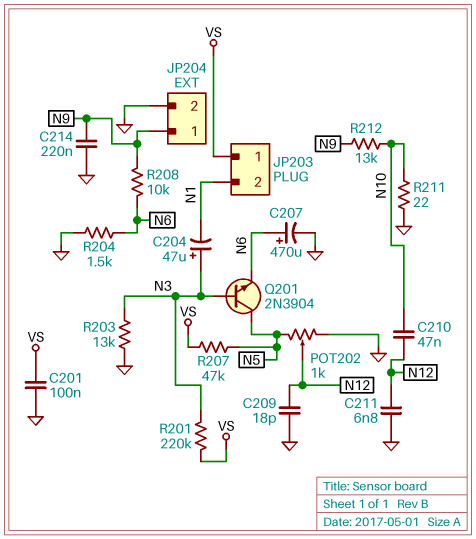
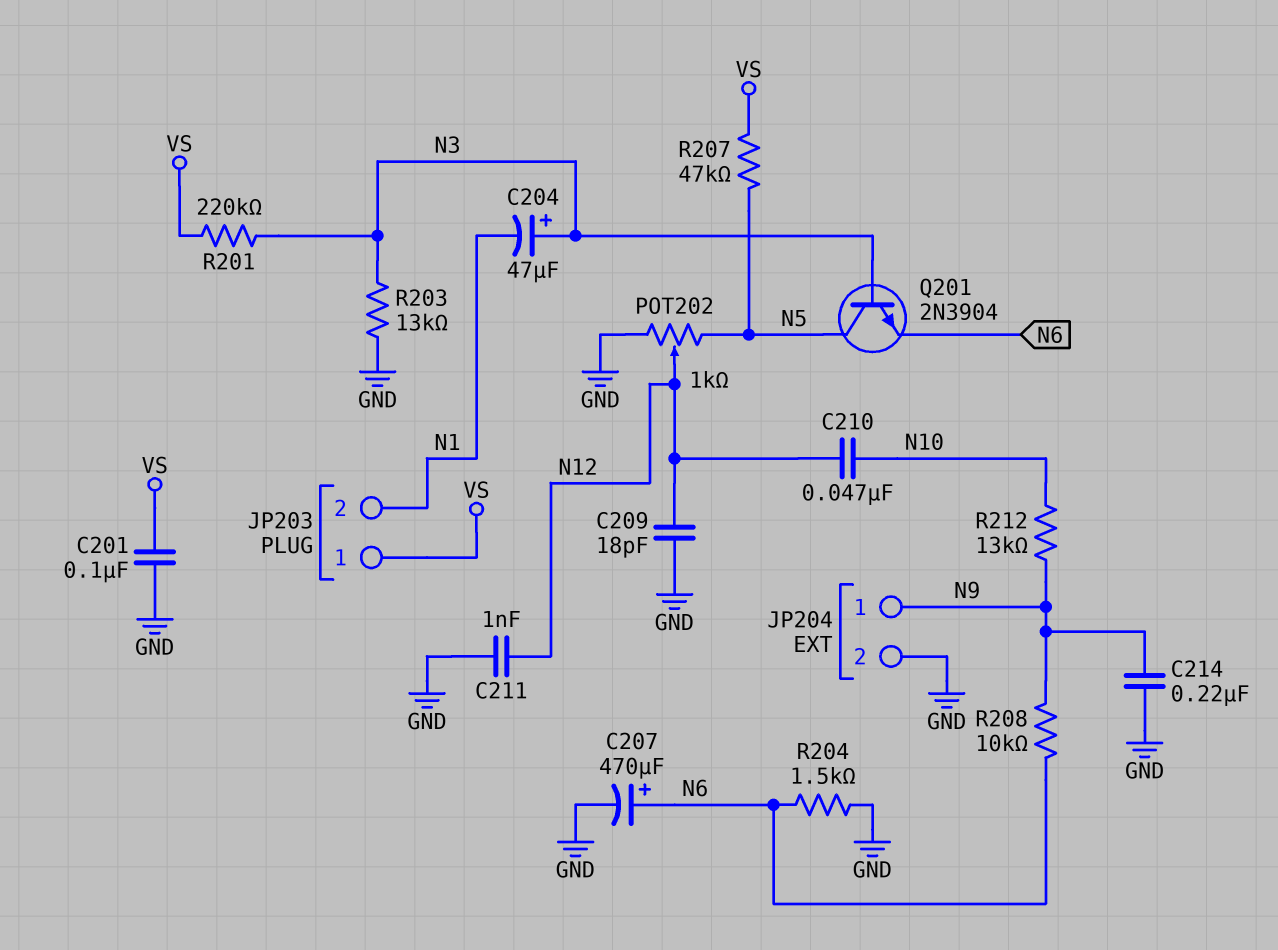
C211: 6.8nF (GND, N12) -> 1nF (GND, N12)
R211: 22 (GND, N10) -> none

